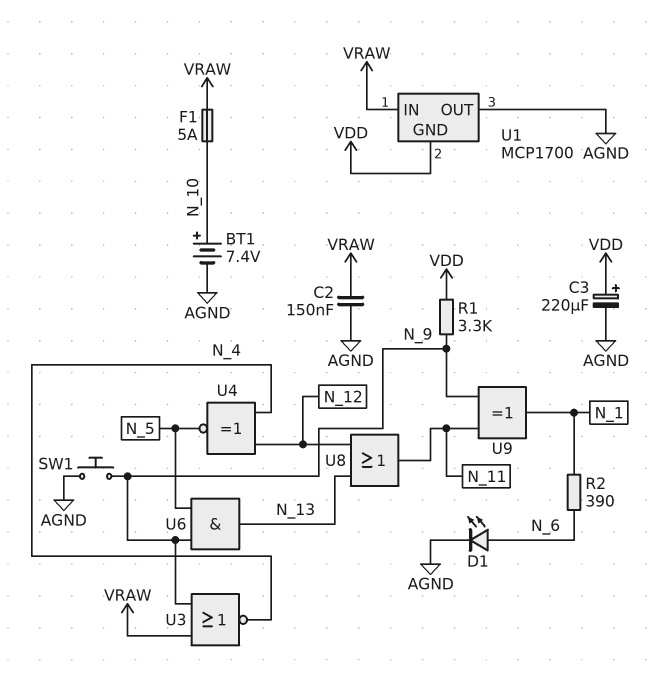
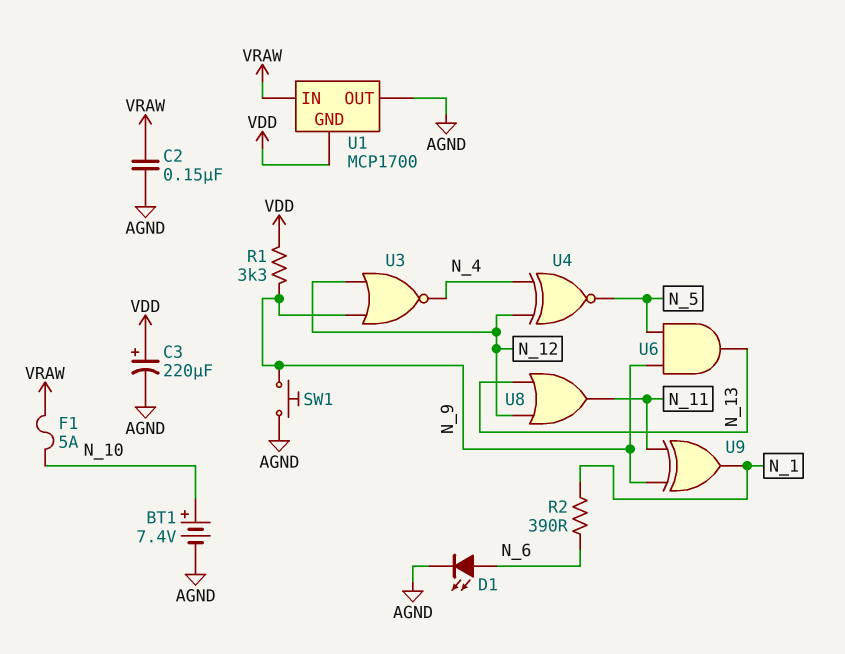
U3: NOR (in N_9, in VRAW, out N_4) -> NOR (in N_9, in N_12, out N_4)

